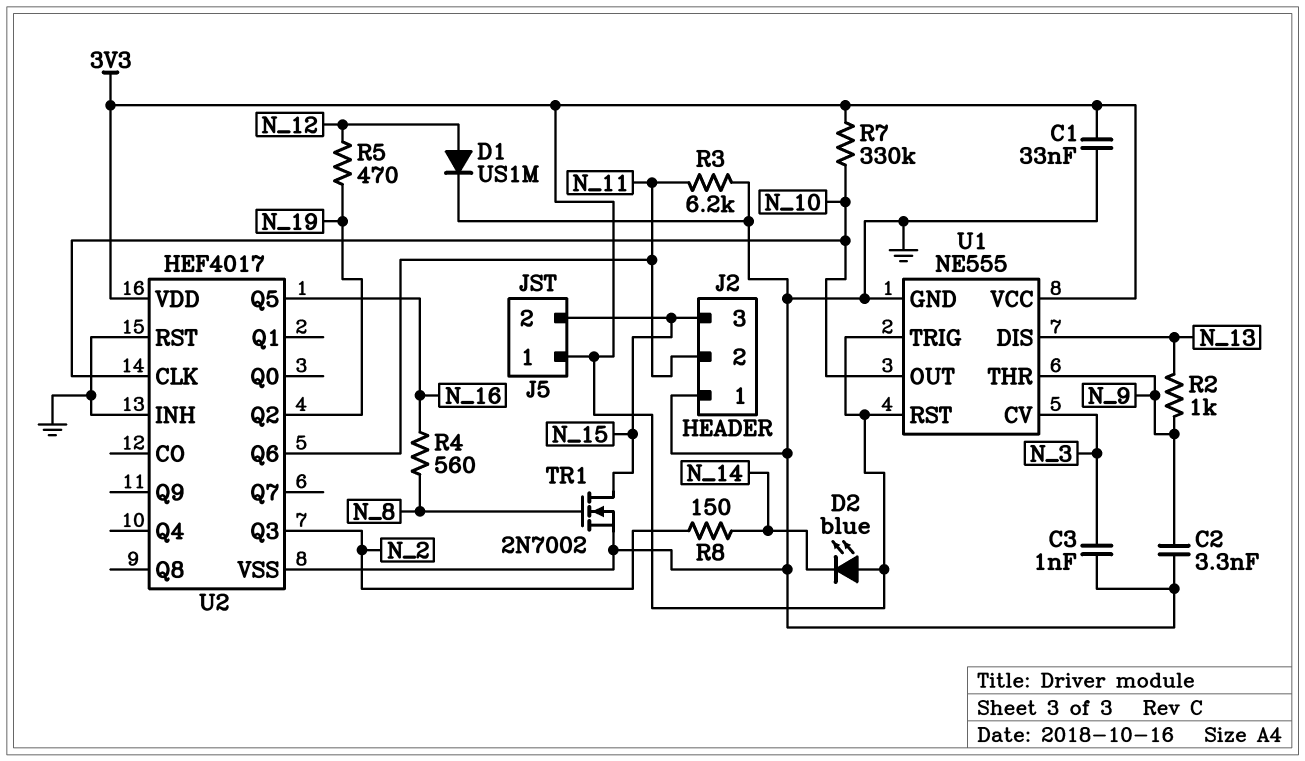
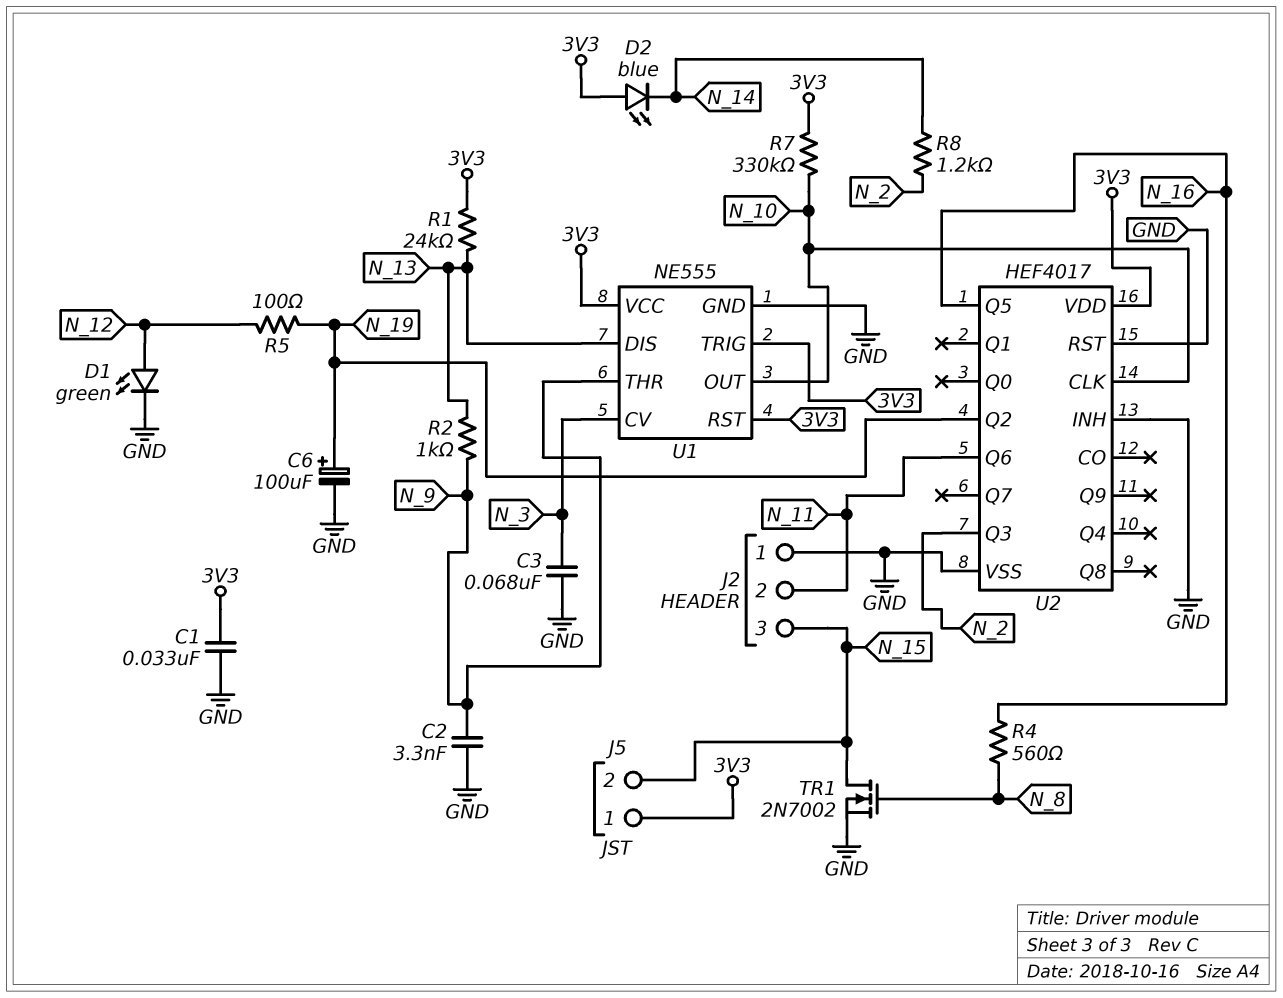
C3: 1nF (GND, N_3) -> 68nF (GND, N_3)
C6: none -> 100uF (plus N_19, minus GND)
D1: diode US1M (A N_12, K GND) -> LED green (A N_12, K GND)
R1: none -> 24k (3V3, N_13)
R3: 6.2k (GND, N_11) -> none
R5: 470 (N_12, N_19) -> 100 (N_12, N_19)
R8: 150 (N_2, N_14) -> 1.2k (N_2, N_14)

